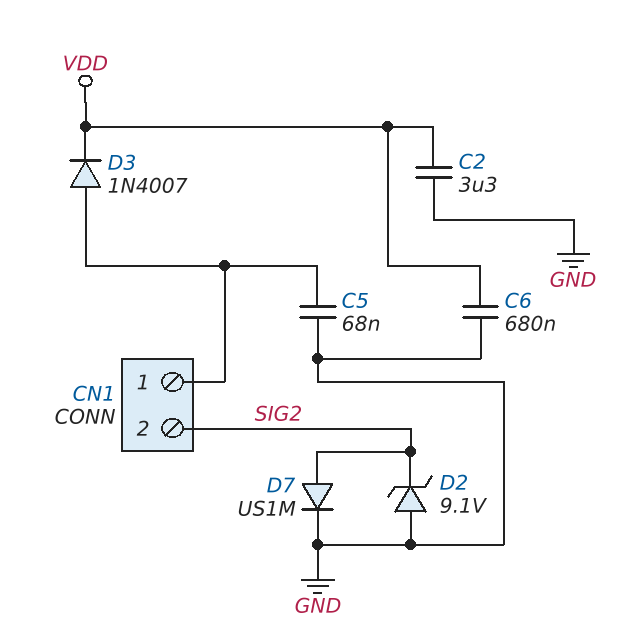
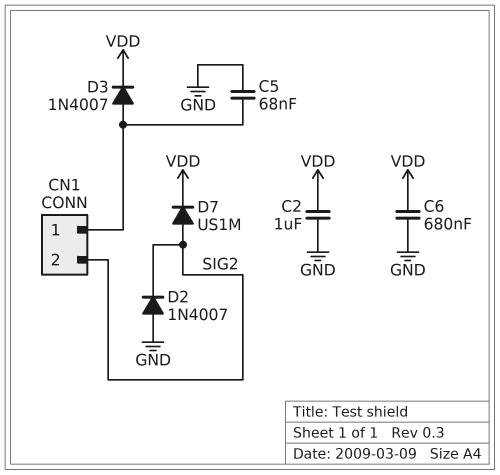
C2: 3.3uF (GND, VDD) -> 1uF (GND, VDD)
D2: zener 9.1V (A GND, K SIG2) -> diode 1N4007 (A GND, K SIG2)
D7: diode US1M (A SIG2, K GND) -> diode US1M (A SIG2, K VDD)

